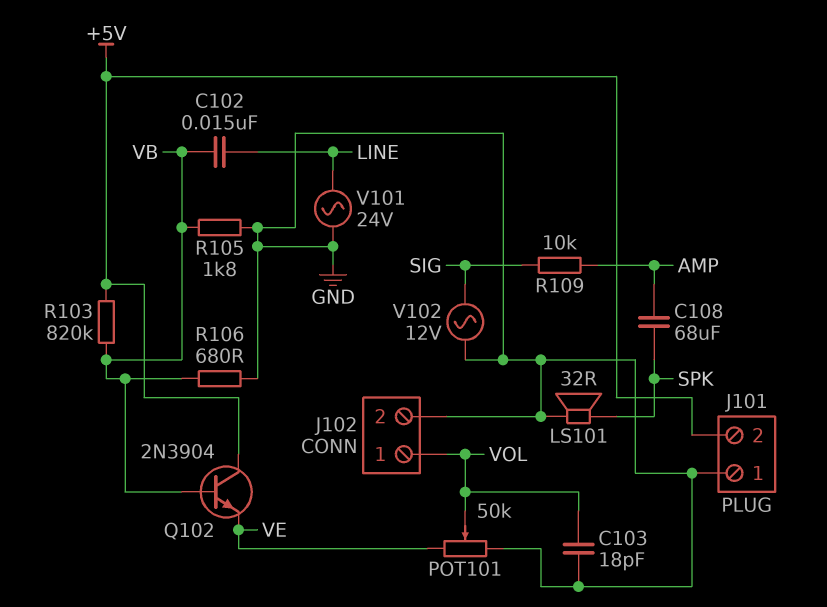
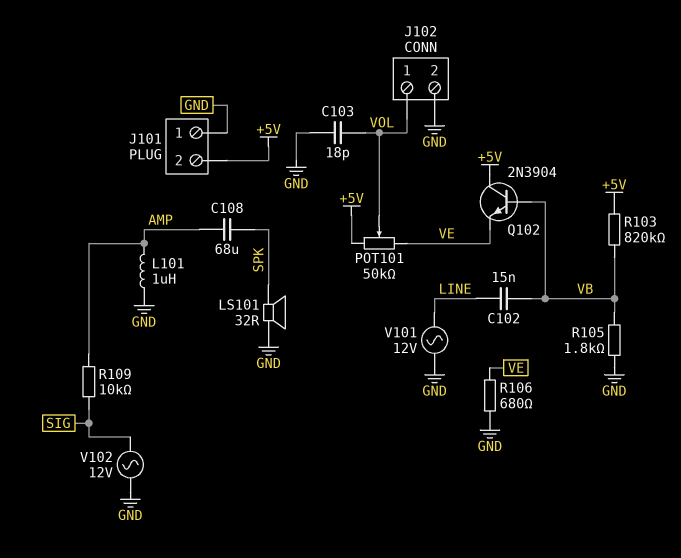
L101: none -> 1uH (AMP, GND)
POT101: 50k (GND, VE, wiper VOL) -> 50k (+5V, VE, wiper VOL)
R106: 680 (GND, VB) -> 680 (GND, VE)
V101: AC 24V (GND, LINE) -> AC 12V (GND, LINE)

